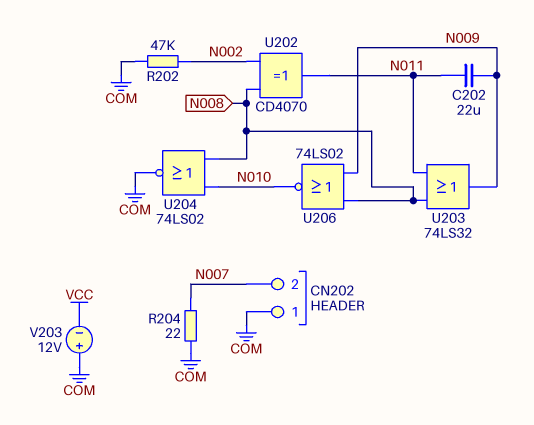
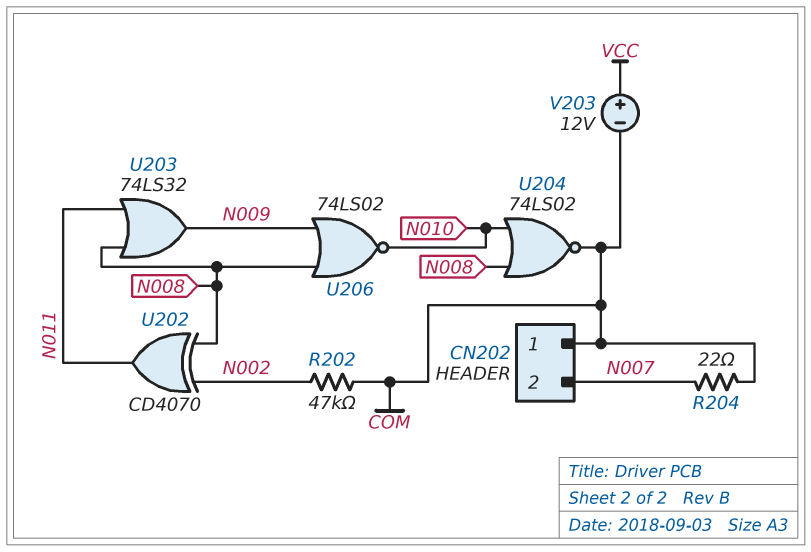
C202: 22uF (N009, N011) -> none
V203: 12V (plus COM, minus VCC) -> 12V (plus VCC, minus COM)

